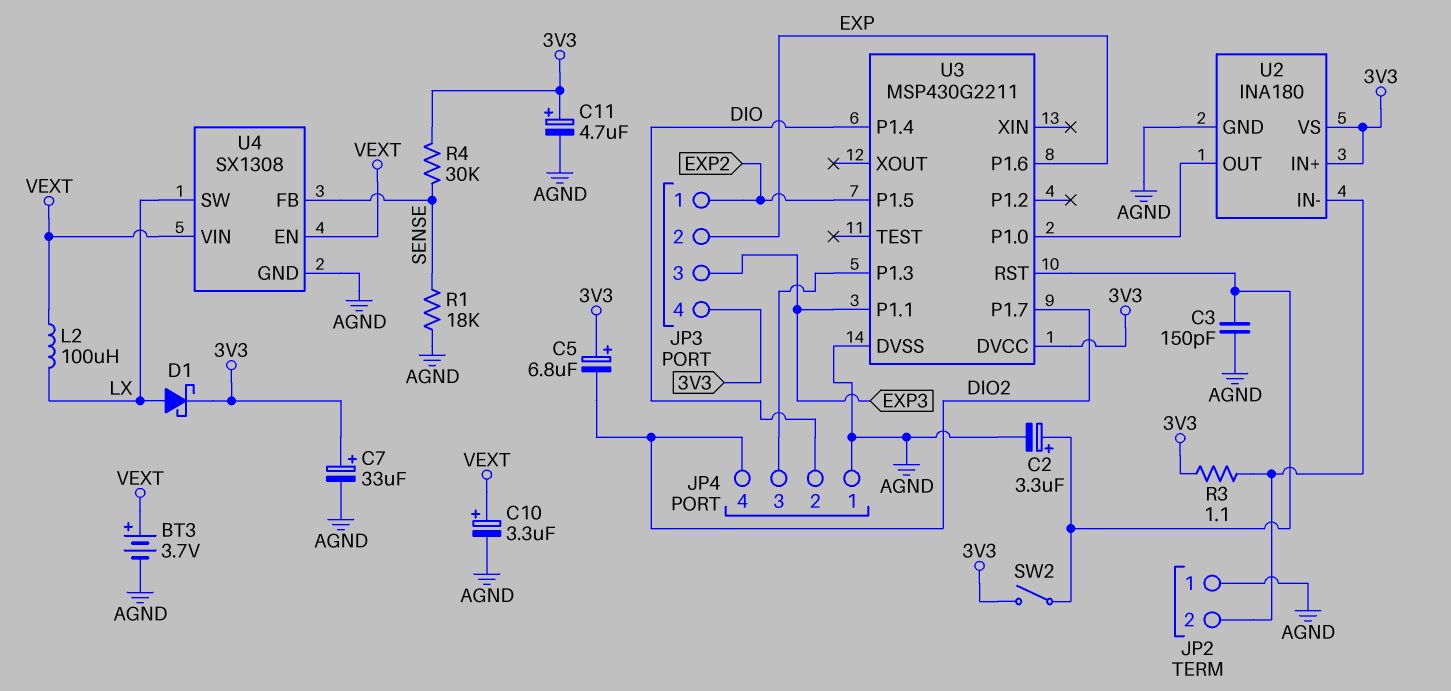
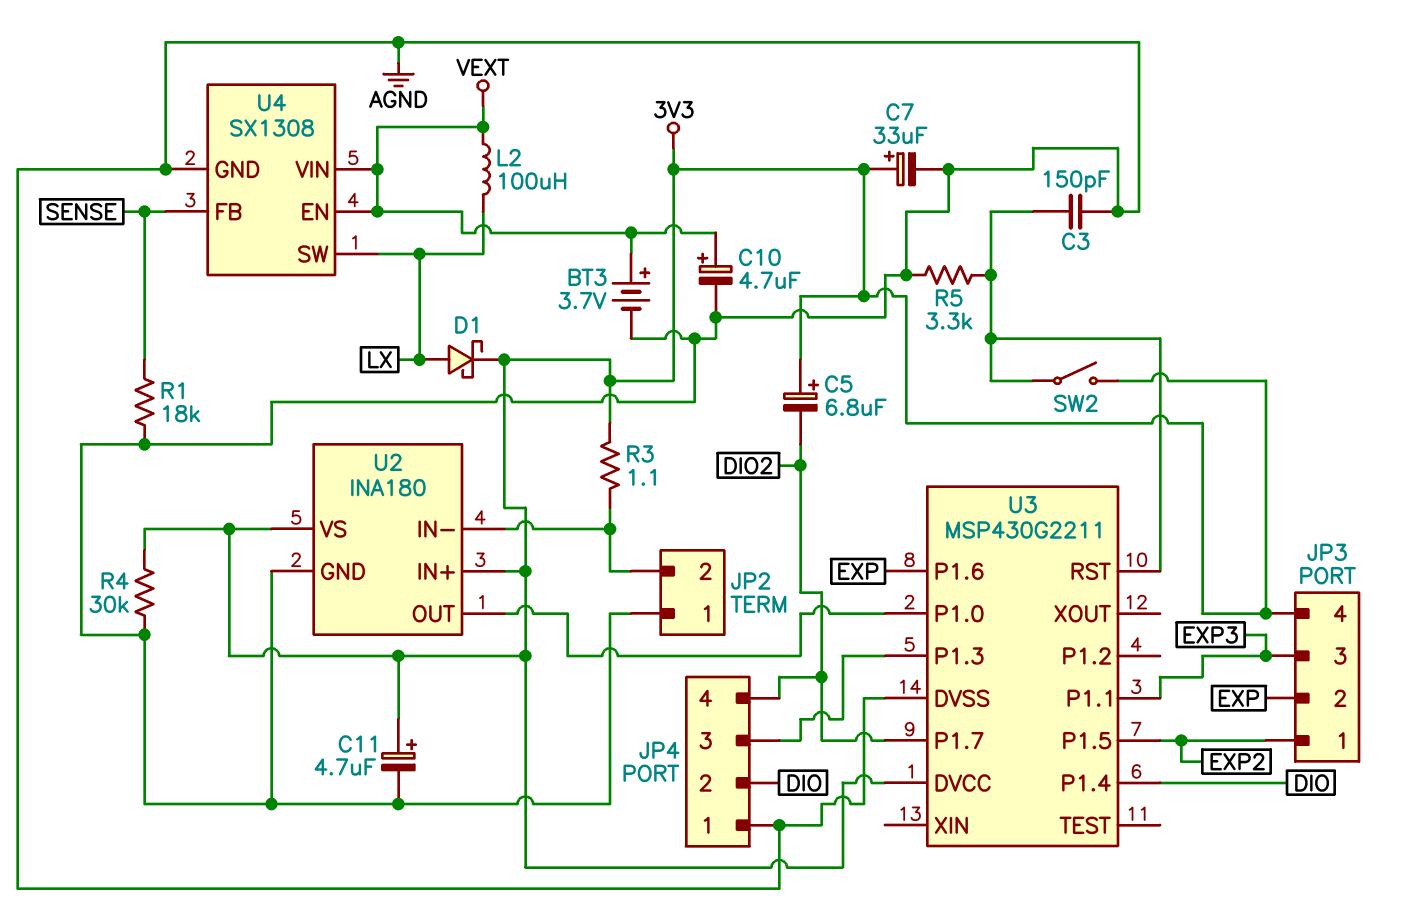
C2: 3.3uF (plus U3/RST, minus AGND) -> none
C10: 3.3uF (plus VEXT, minus AGND) -> 4.7uF (plus VEXT, minus AGND)
R4: 30k (3V3, SENSE) -> 30k (3V3, AGND)
R5: none -> 3.3k (AGND, U3/RST)

